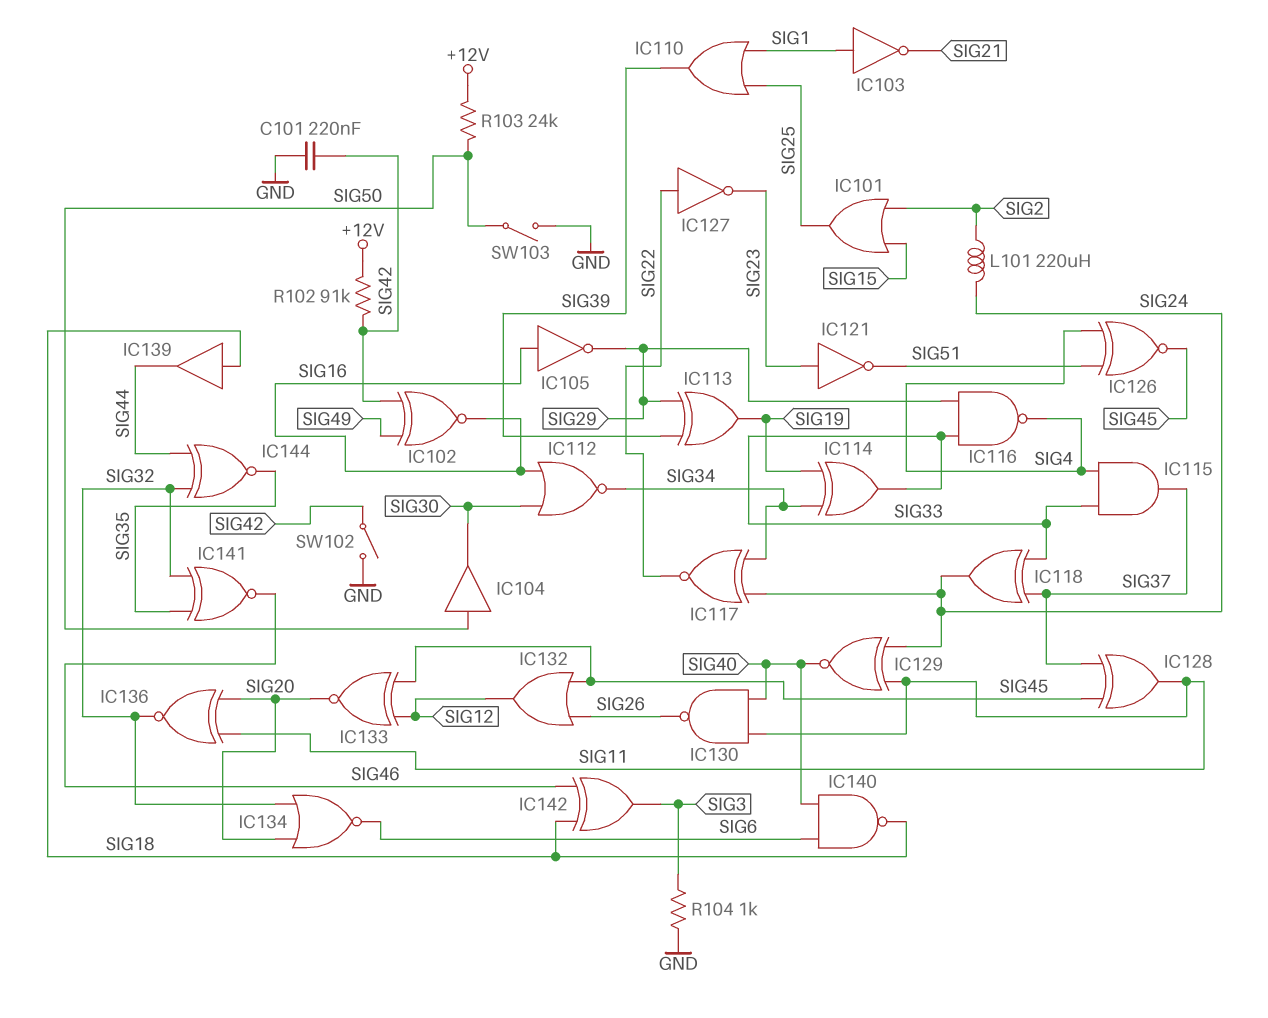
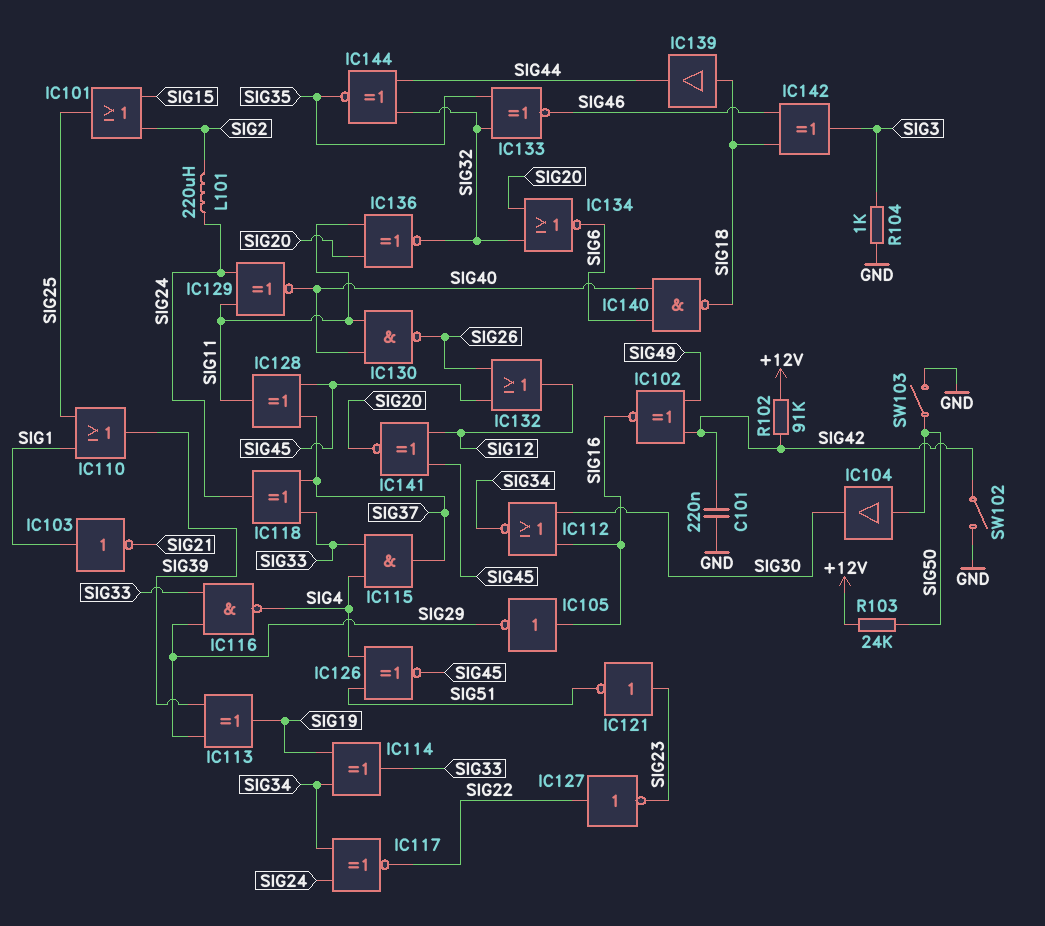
IC133: XNOR (in SIG12, in SIG45, out SIG20) -> XNOR (in SIG32, in SIG35, out SIG46)
IC141: XNOR (in SIG32, in SIG35, out SIG46) -> XNOR (in SIG12, in SIG45, out SIG20)

